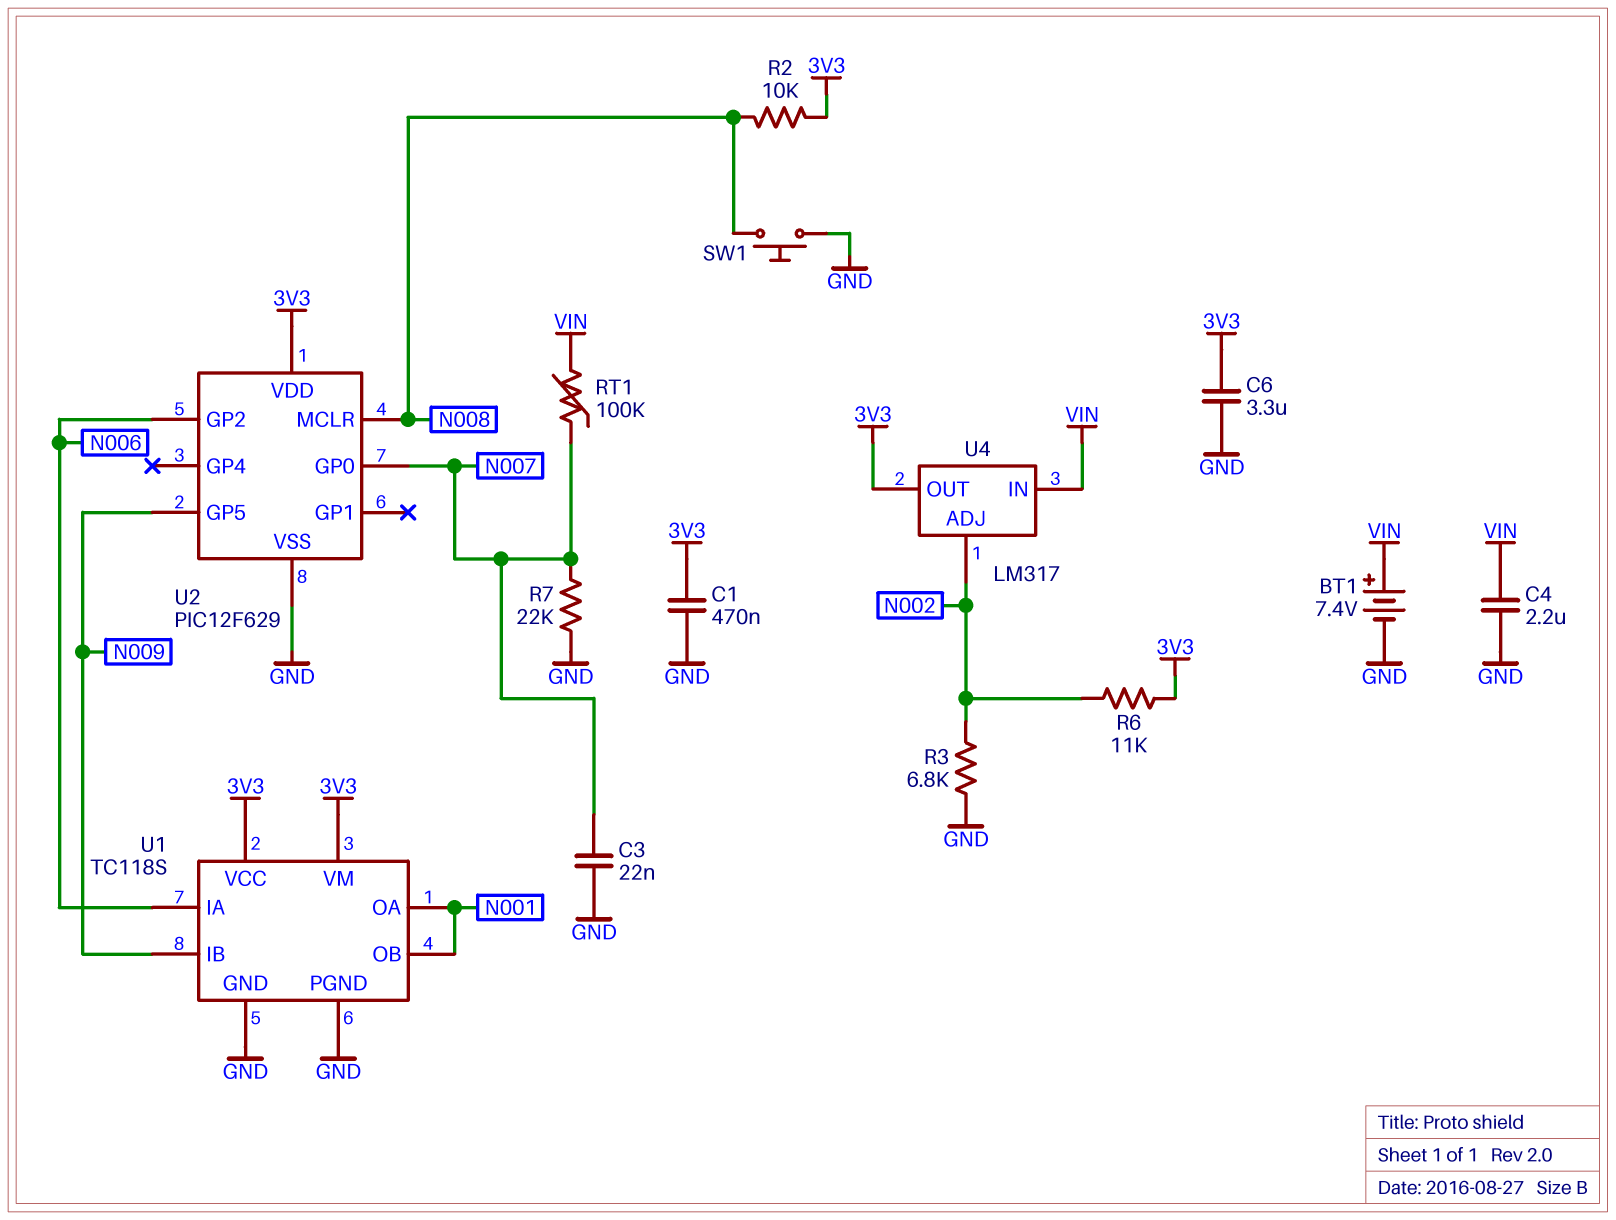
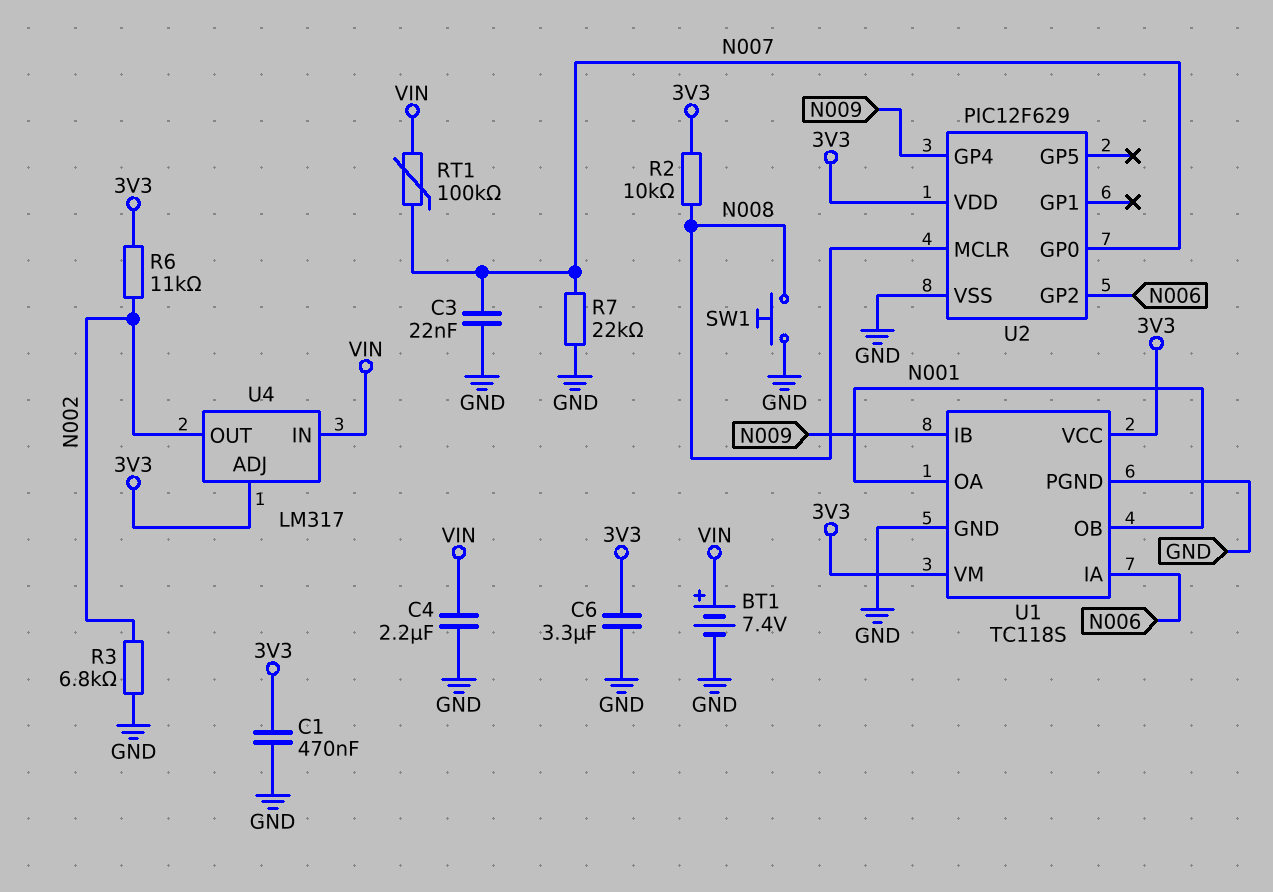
U2 pin GP4: none -> N009
U2 pin GP5: N009 -> none
U4 pin ADJ: N002 -> 3V3
U4 pin OUT: 3V3 -> N002

